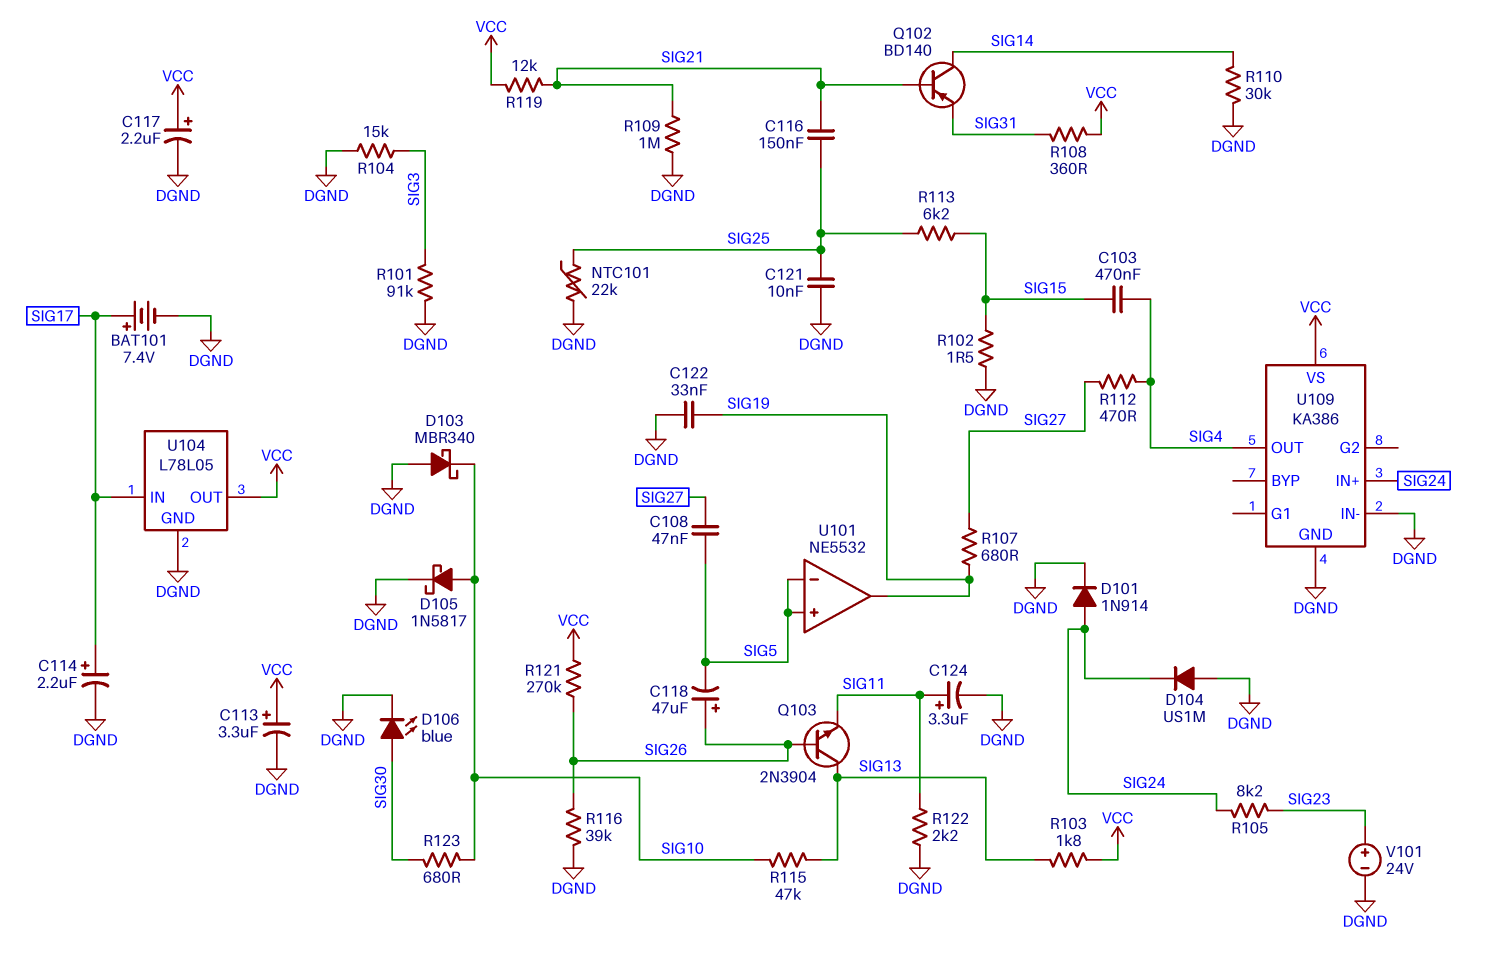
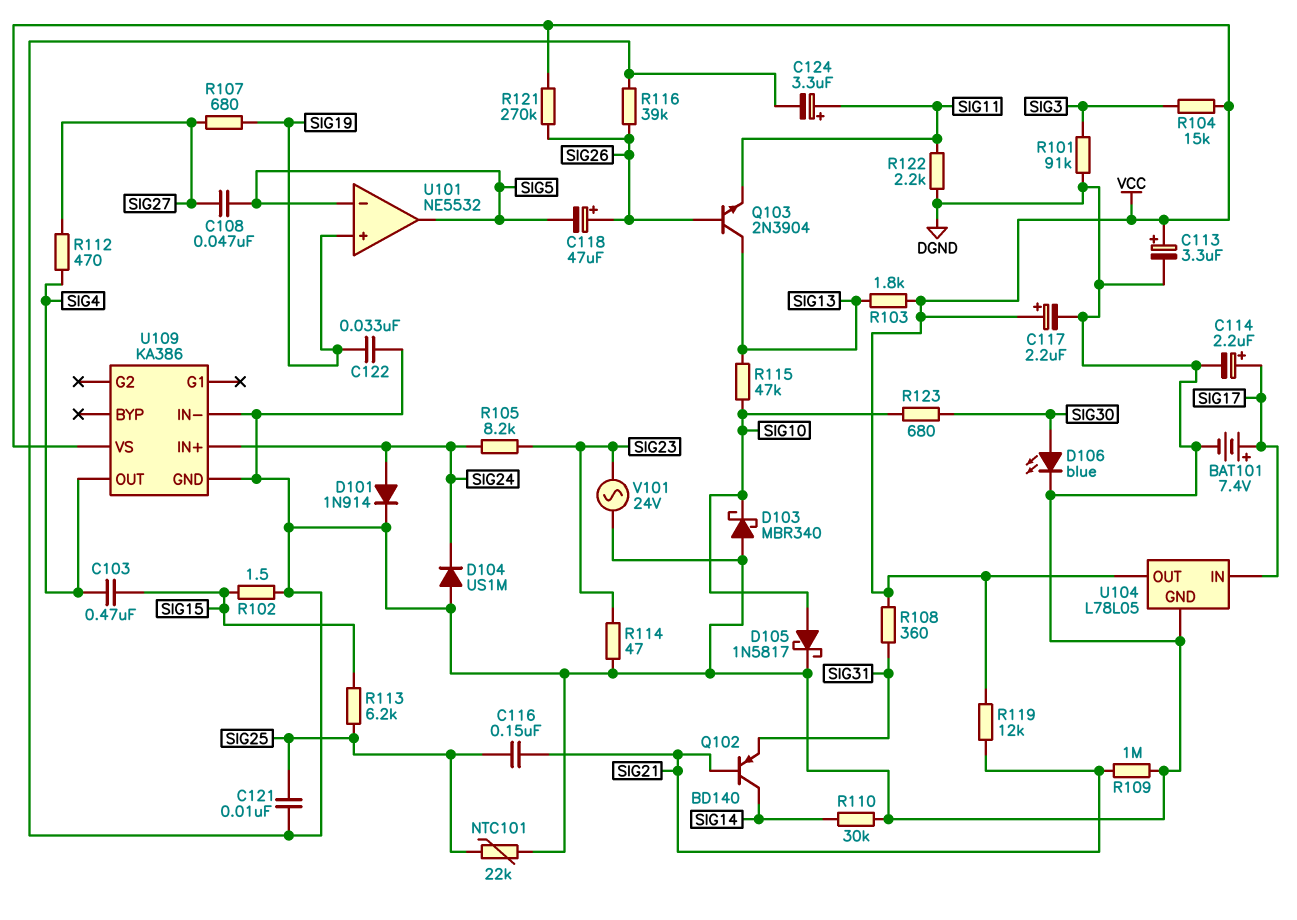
R104: 15k (DGND, SIG3) -> 15k (SIG3, VCC)
R114: none -> 47 (DGND, SIG23)
U101 pin in+: SIG5 -> SIG19
U101 pin out: SIG19 -> SIG5
V101: 24V (plus SIG23, minus DGND) -> AC 24V (DGND, SIG23)

